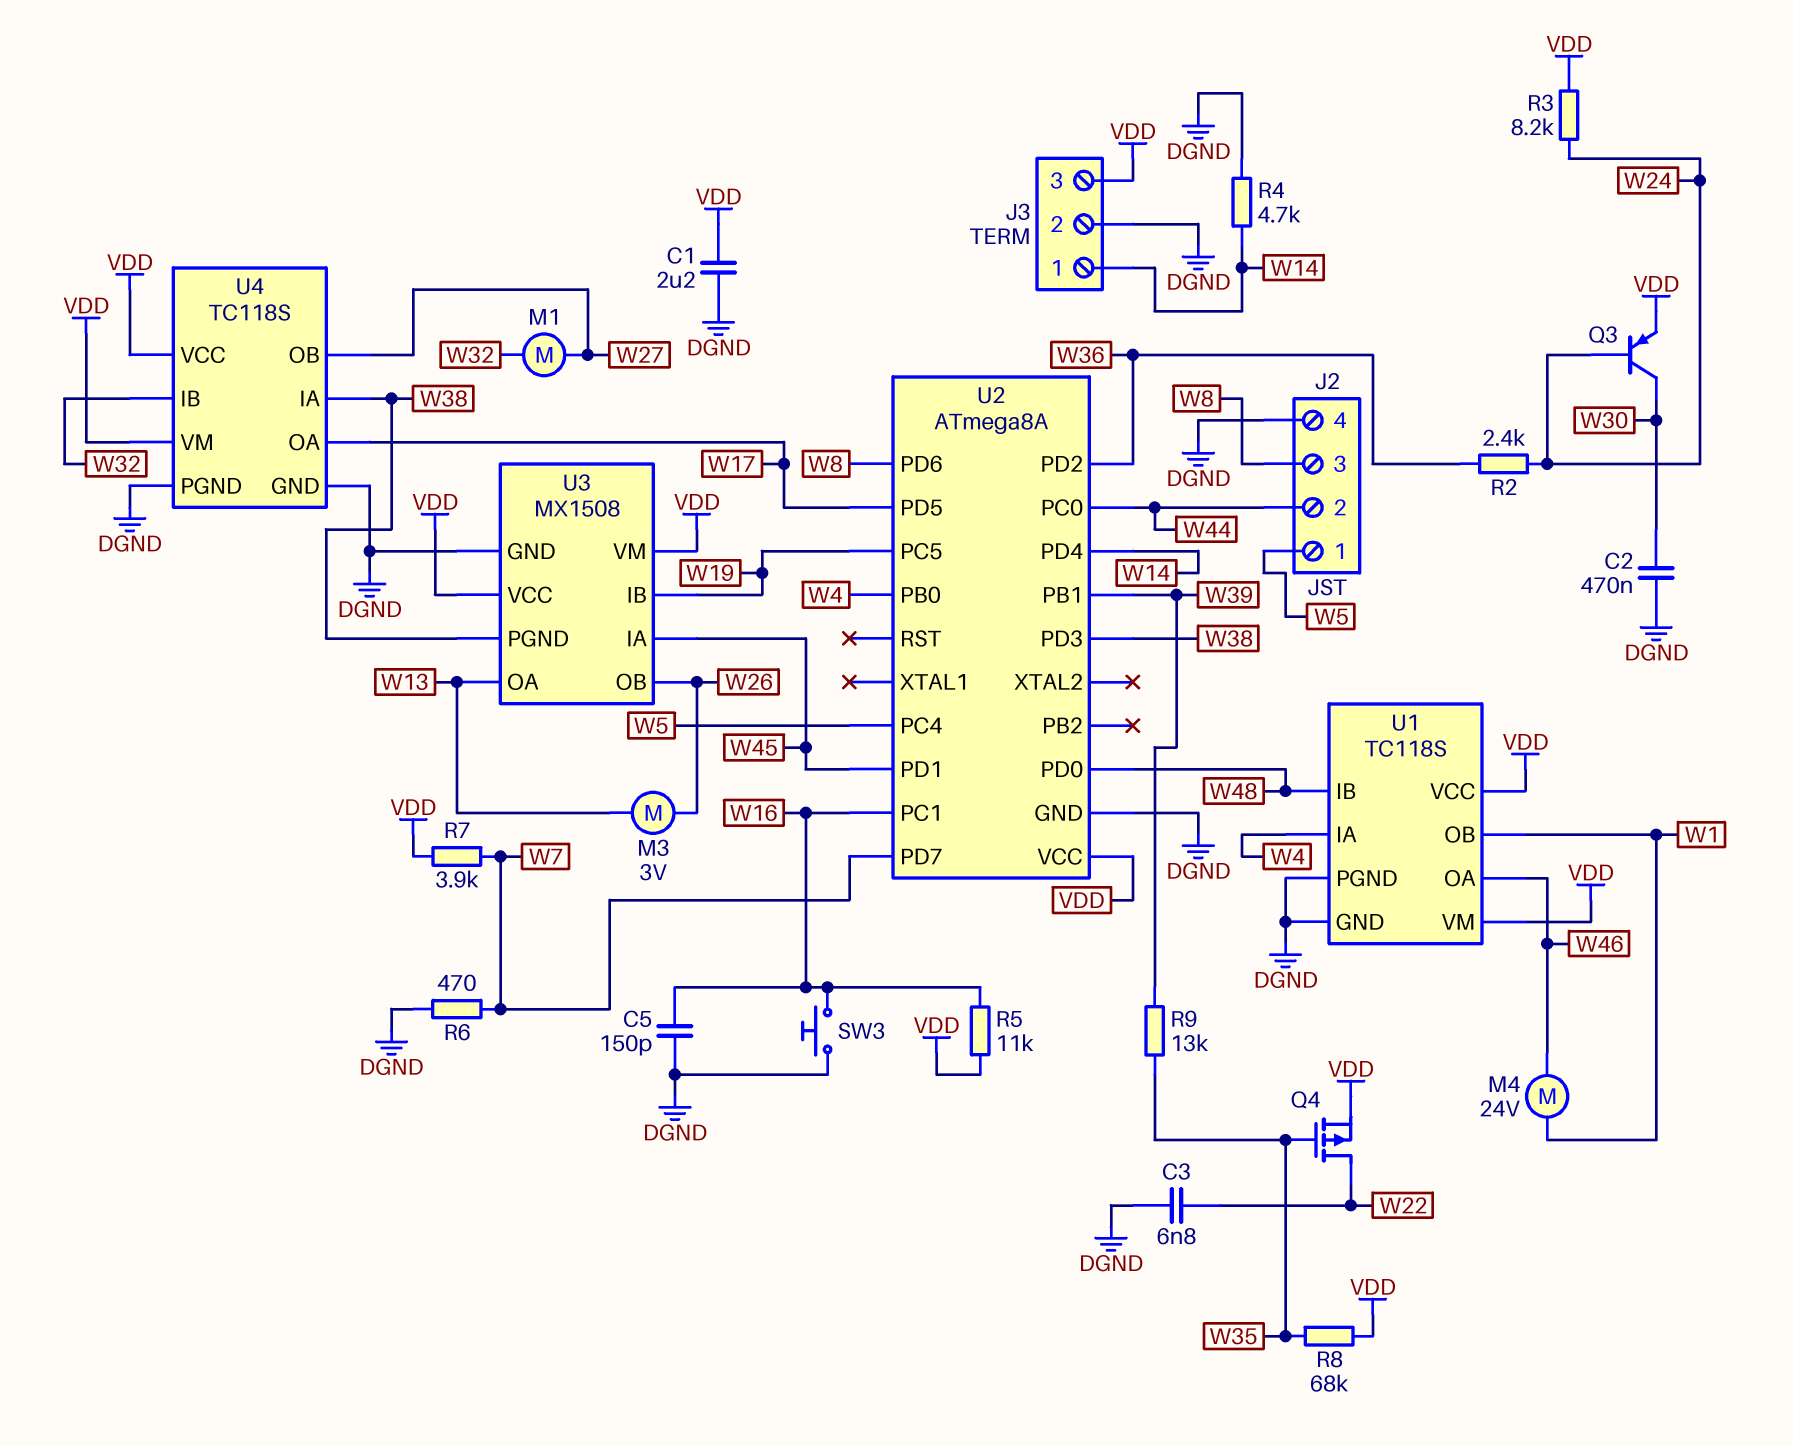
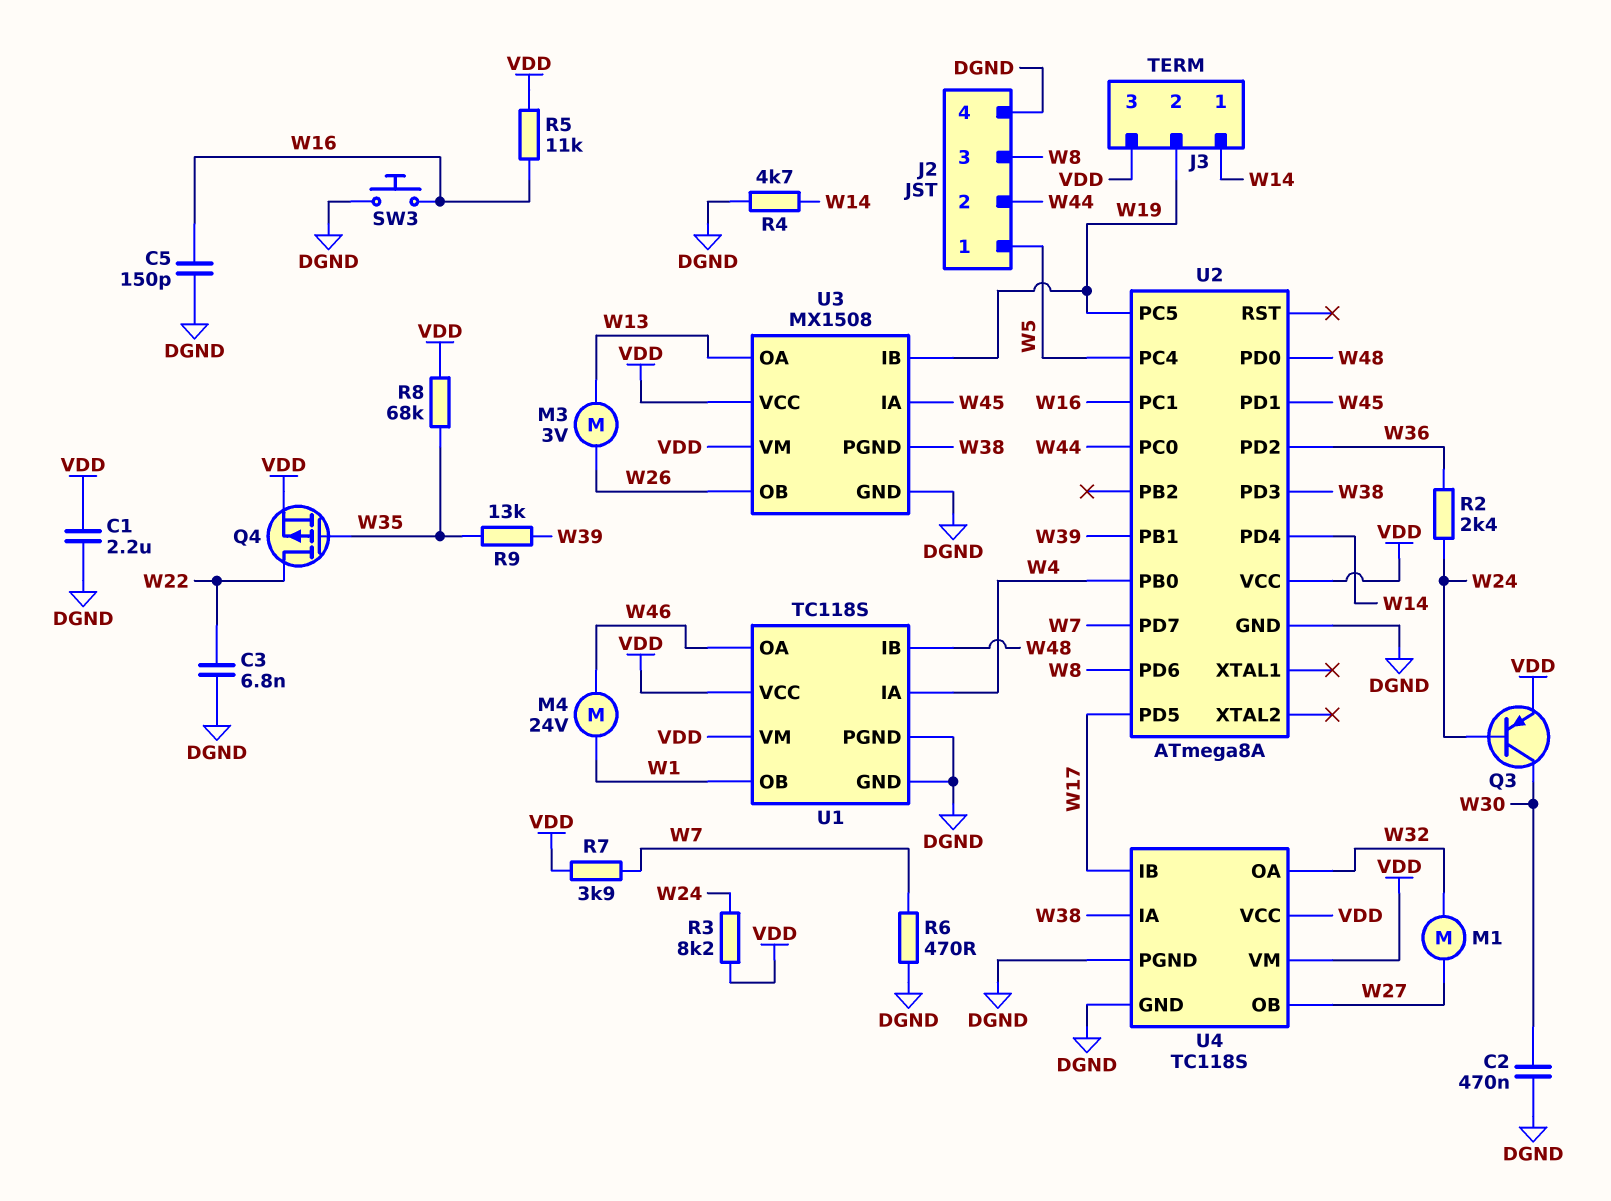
J3 pin 2: DGND -> W19
U4 pin IB: W32 -> W17
U4 pin OA: W17 -> W32

